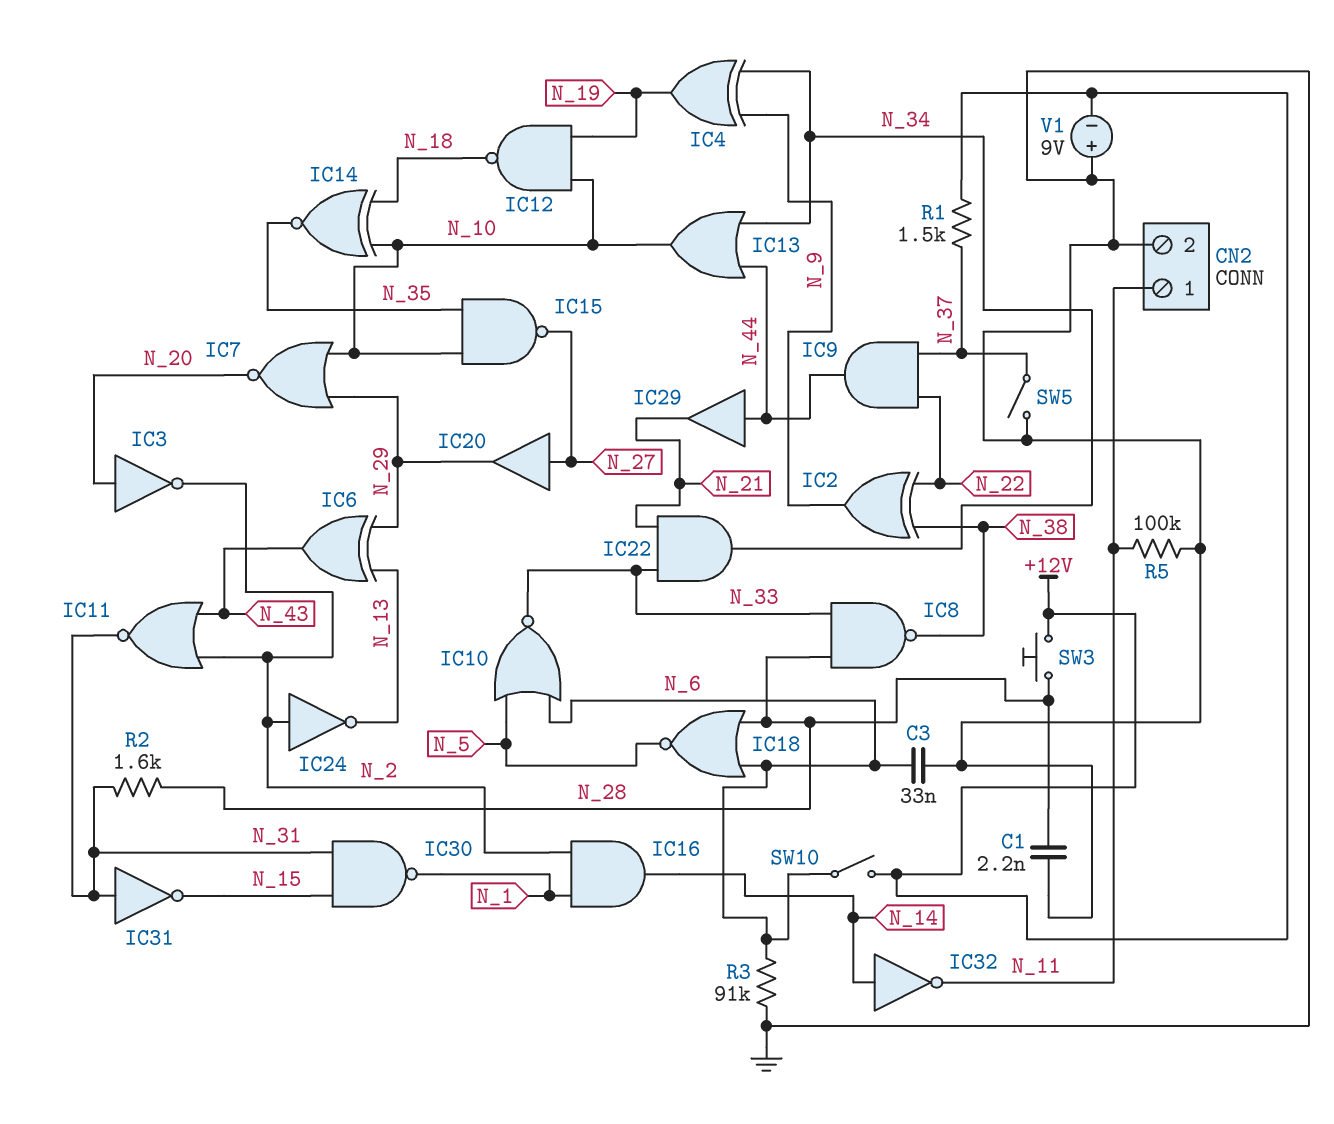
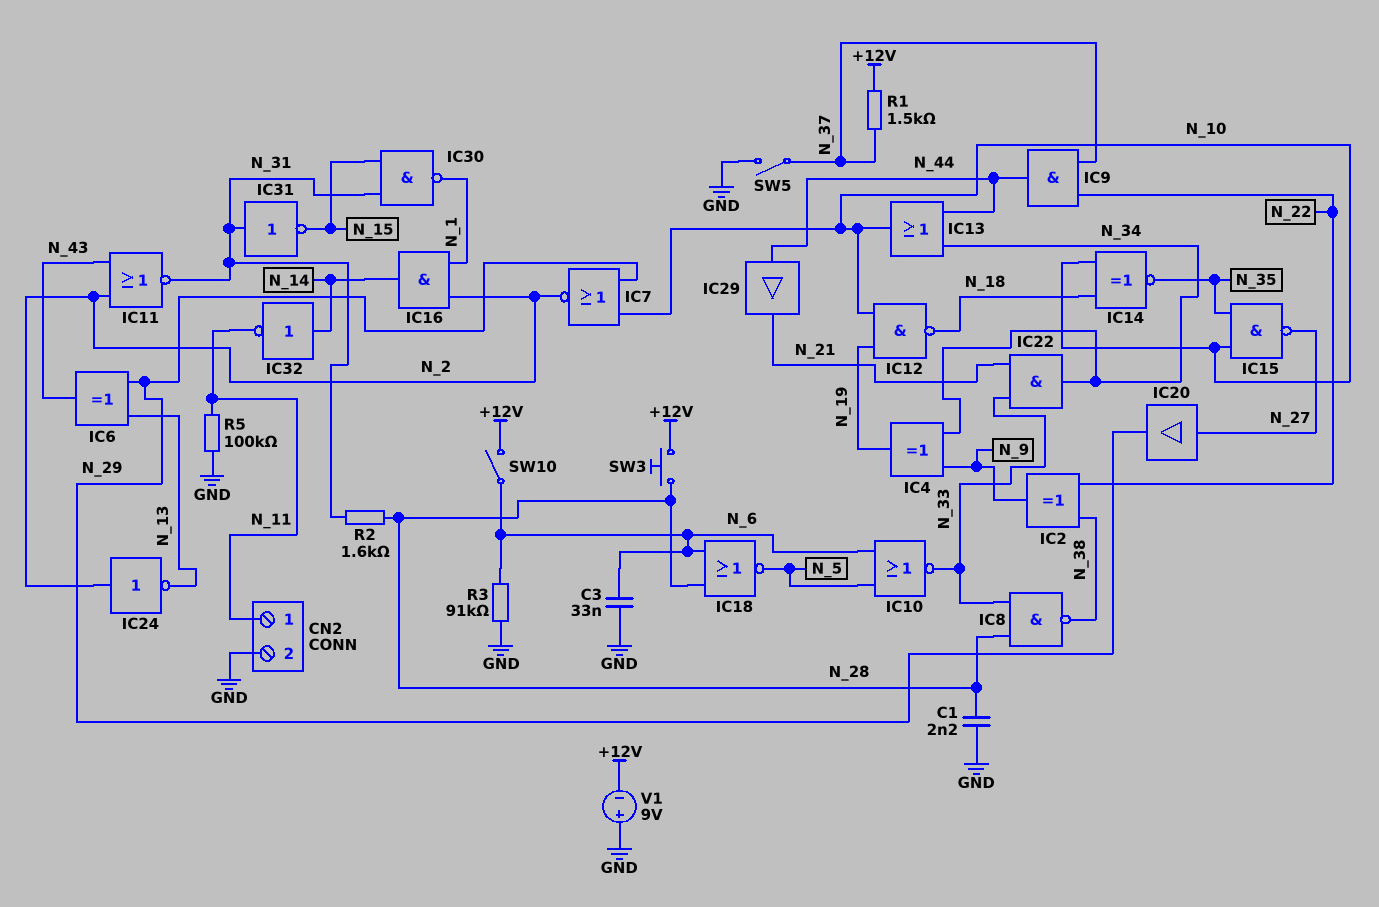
IC3: NOT (in N_20, out N_2) -> none
IC7: NOR (in N_10, in N_29, out N_20) -> NOR (in N_10, in N_29, out N_2)

